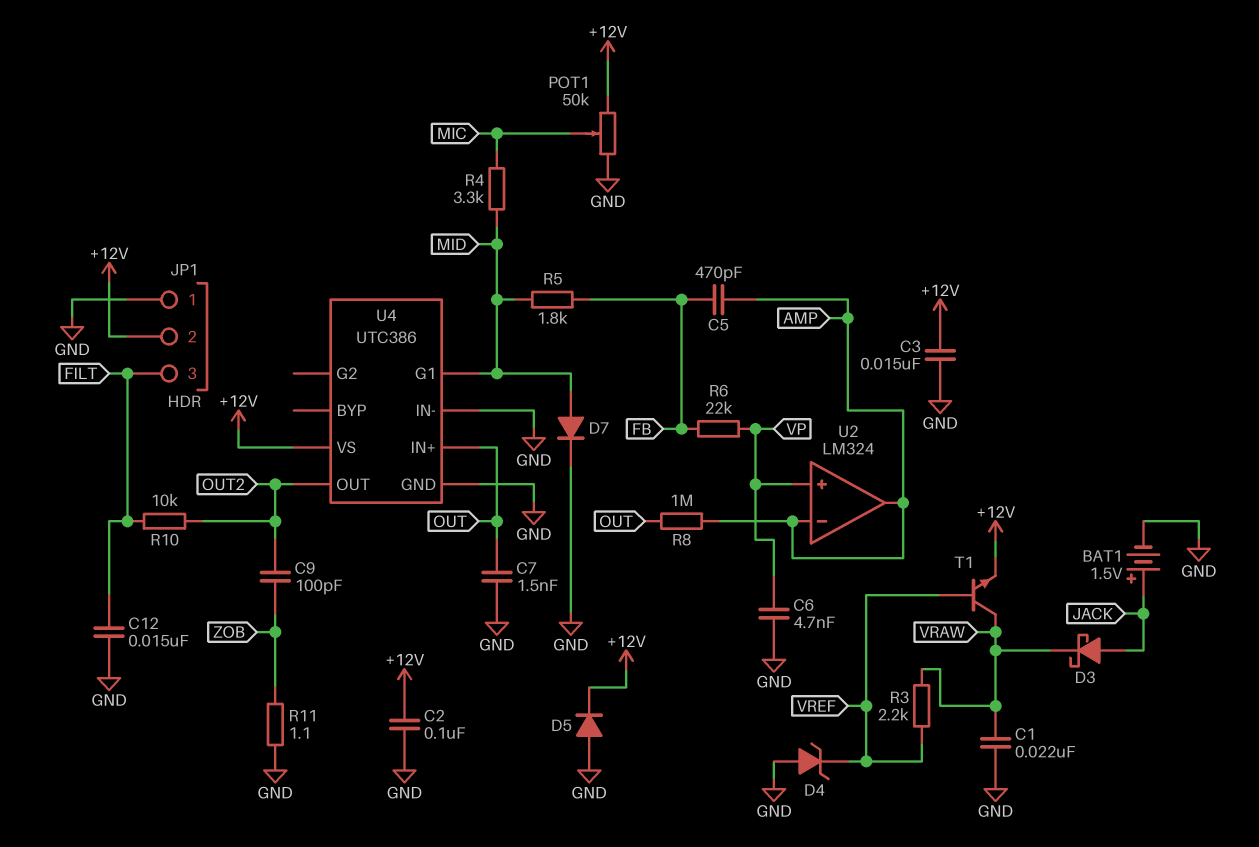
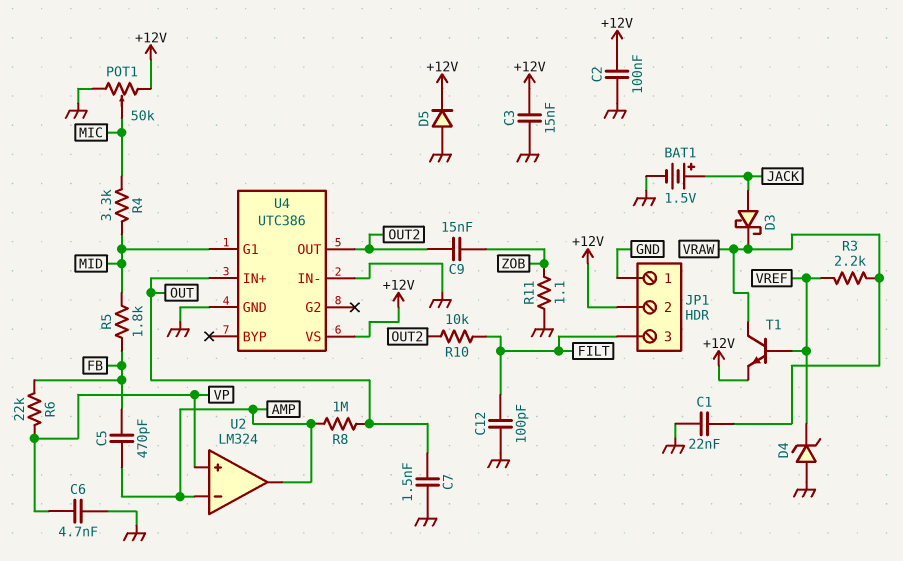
C9: 100pF (OUT2, ZOB) -> 15nF (OUT2, ZOB)
C12: 15nF (FILT, GND) -> 100pF (FILT, GND)
D7: diode (A MID, K GND) -> none

